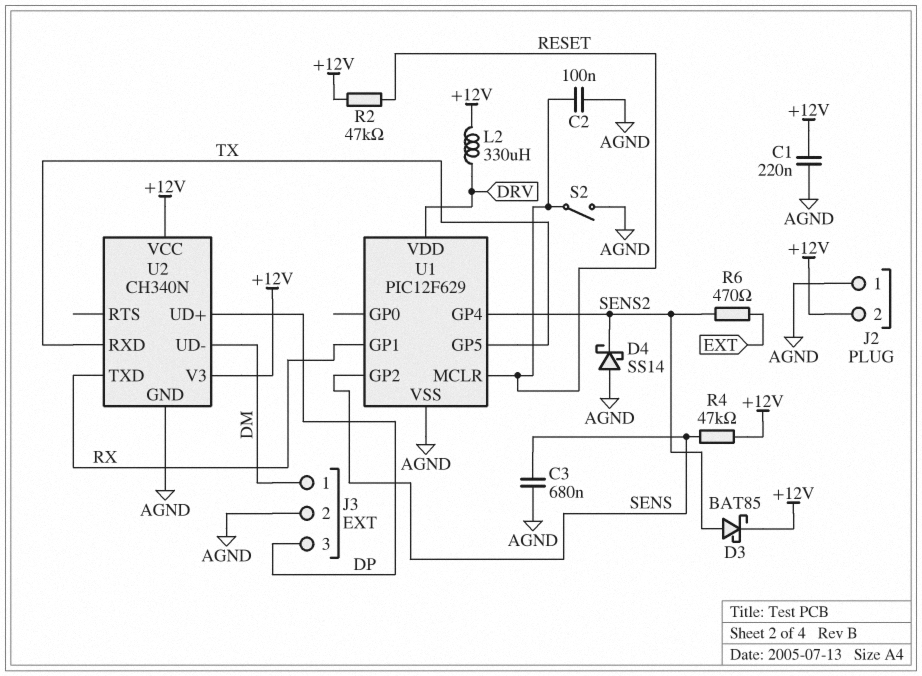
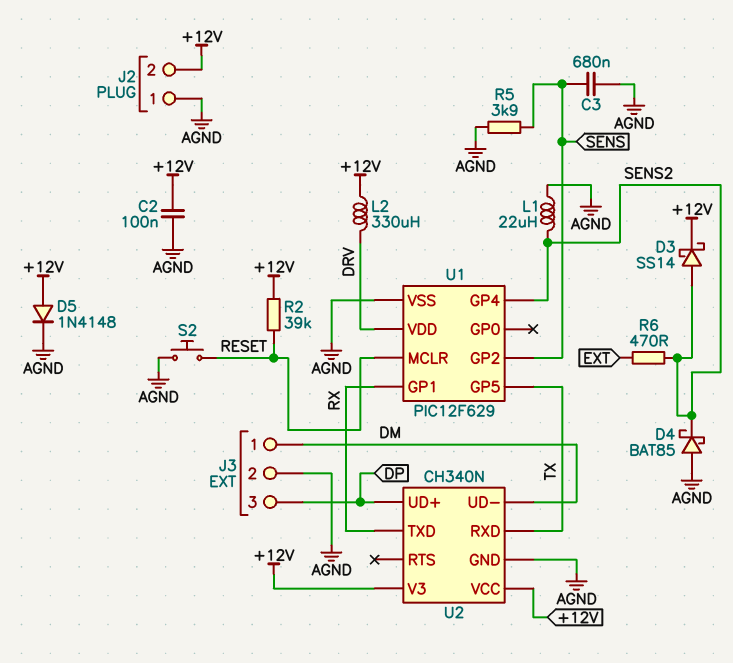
C1: 220nF (+12V, AGND) -> none
C2: 100nF (AGND, RESET) -> 100nF (+12V, AGND)
D3: schottky BAT85 (A SENS2, K +12V) -> schottky SS14 (A SENS2, K +12V)
D4: schottky SS14 (A AGND, K SENS2) -> schottky BAT85 (A AGND, K SENS2)
D5: none -> diode 1N4148 (A +12V, K AGND)
L1: none -> 22uH (AGND, SENS2)
R2: 47k (+12V, RESET) -> 39k (+12V, RESET)
R4: 47k (+12V, SENS) -> none
R5: none -> 3.9k (AGND, SENS)
S2: switch (AGND, RESET) -> button (AGND, RESET)

